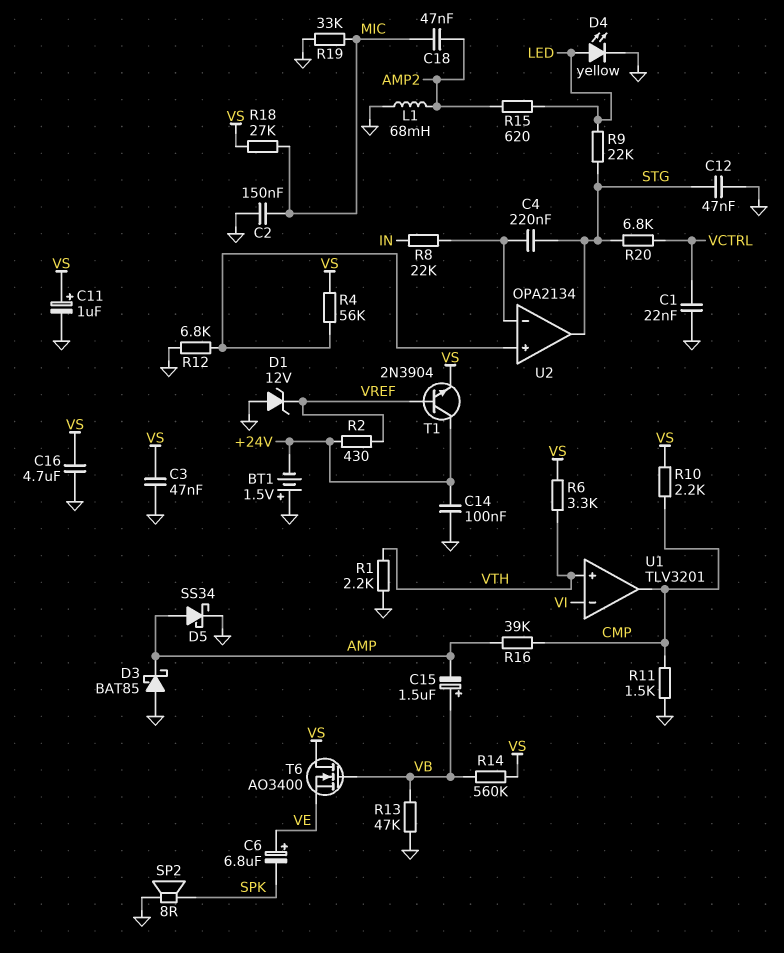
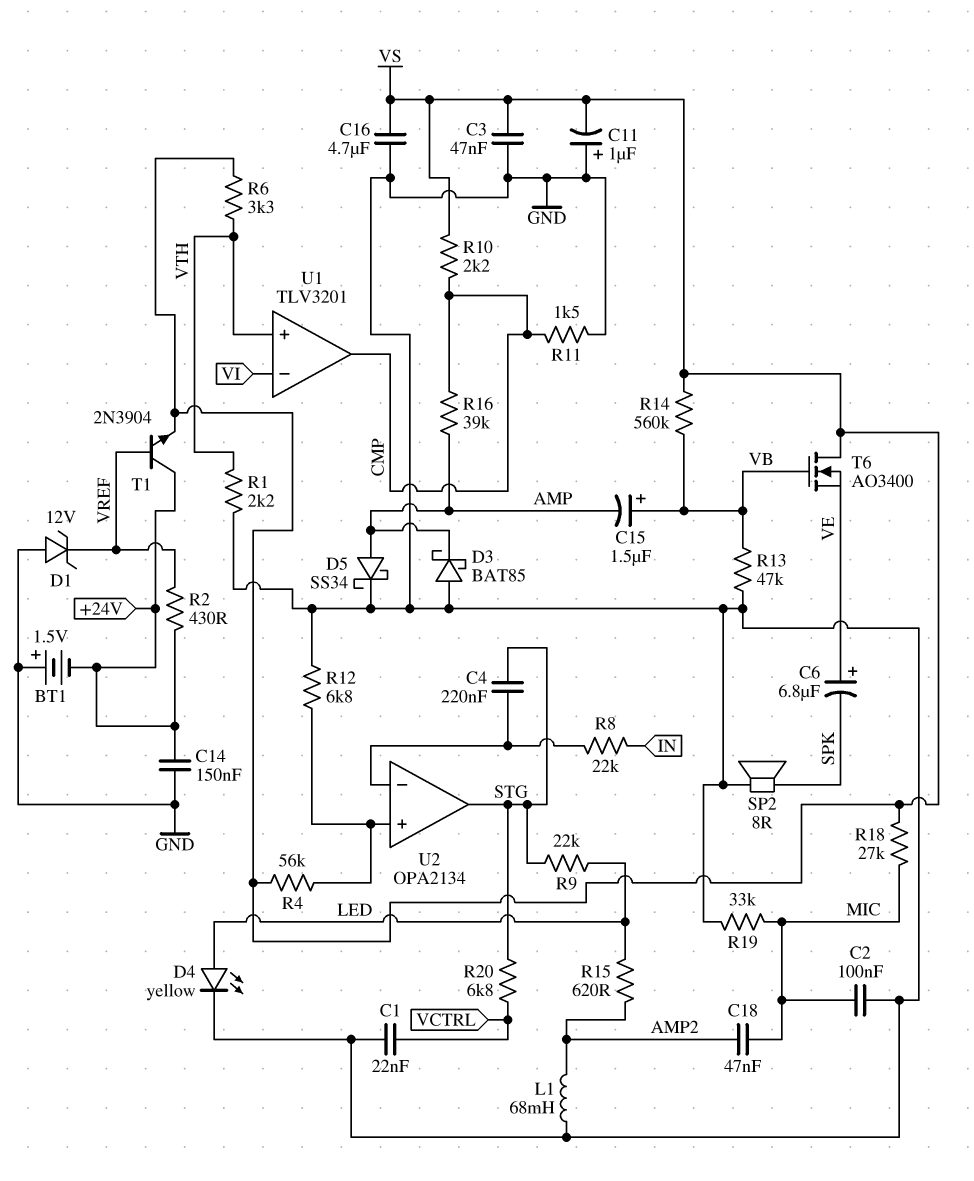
C2: 150nF (GND, MIC) -> 100nF (GND, MIC)
C11: 1uF (plus VS, minus GND) -> 1uF (plus GND, minus VS)
C12: 47nF (GND, STG) -> none
C14: 100nF (+24V, GND) -> 150nF (+24V, GND)

